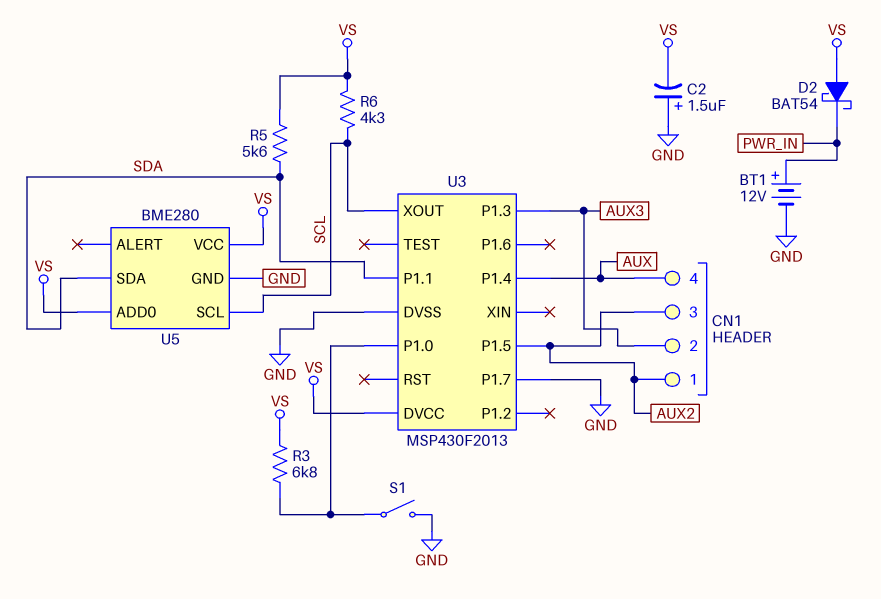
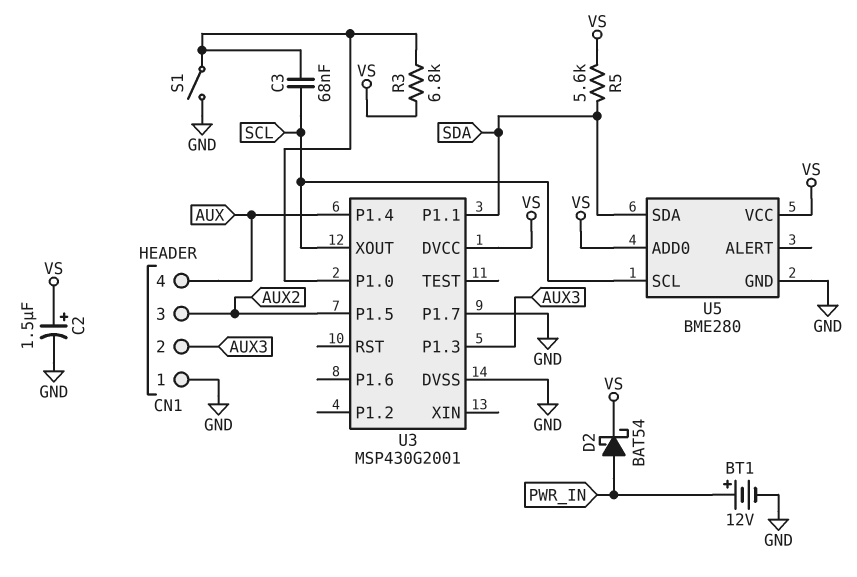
C2: 1.5uF (plus GND, minus VS) -> 1.5uF (plus VS, minus GND)
C3: none -> 68nF (SCL, U3/P1.0)
CN1 pin 1: AUX2 -> GND
D2: schottky BAT54 (A VS, K PWR_IN) -> schottky BAT54 (A PWR_IN, K VS)
R6: 4.3k (SCL, VS) -> none
U3: MSP430F2013 -> MSP430G2001

